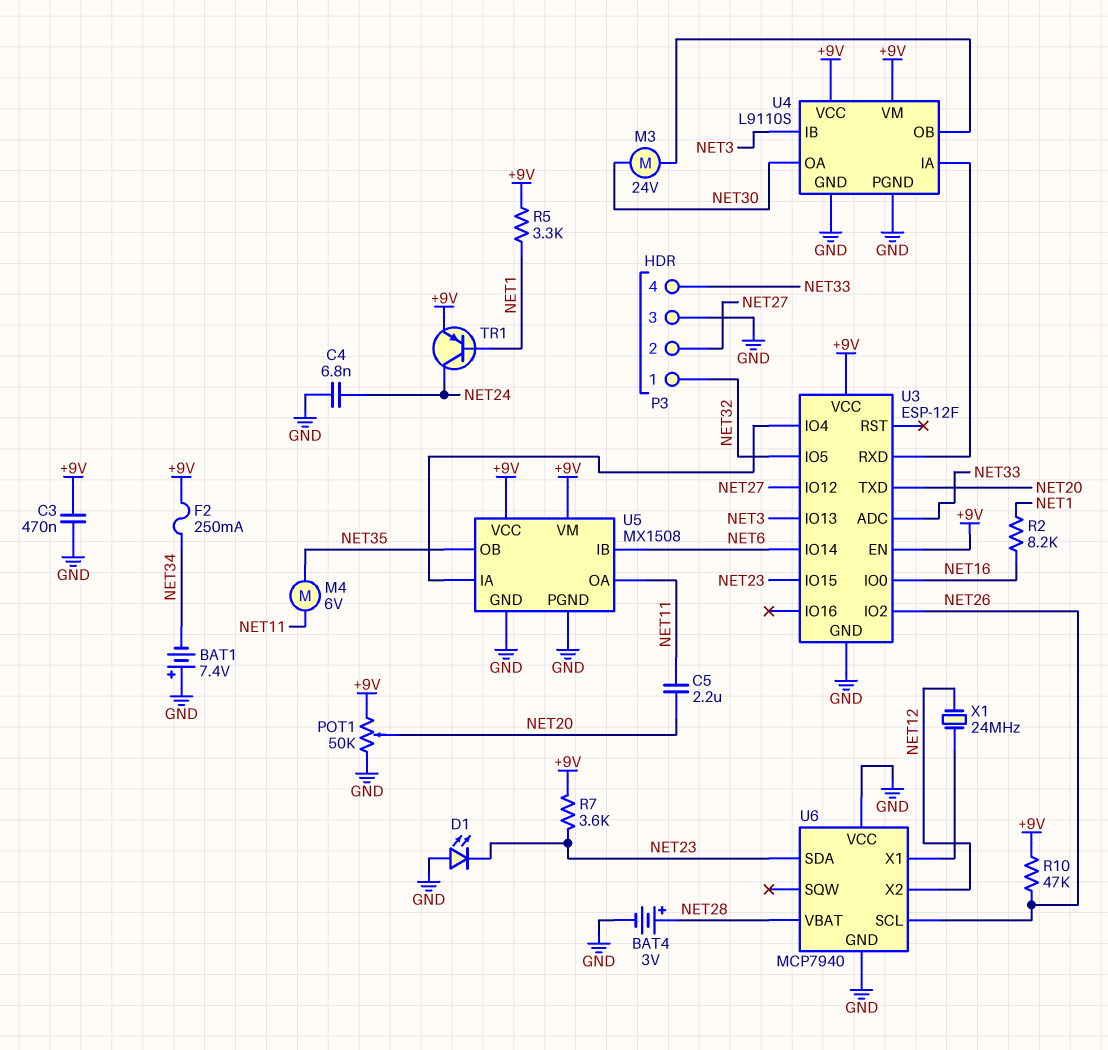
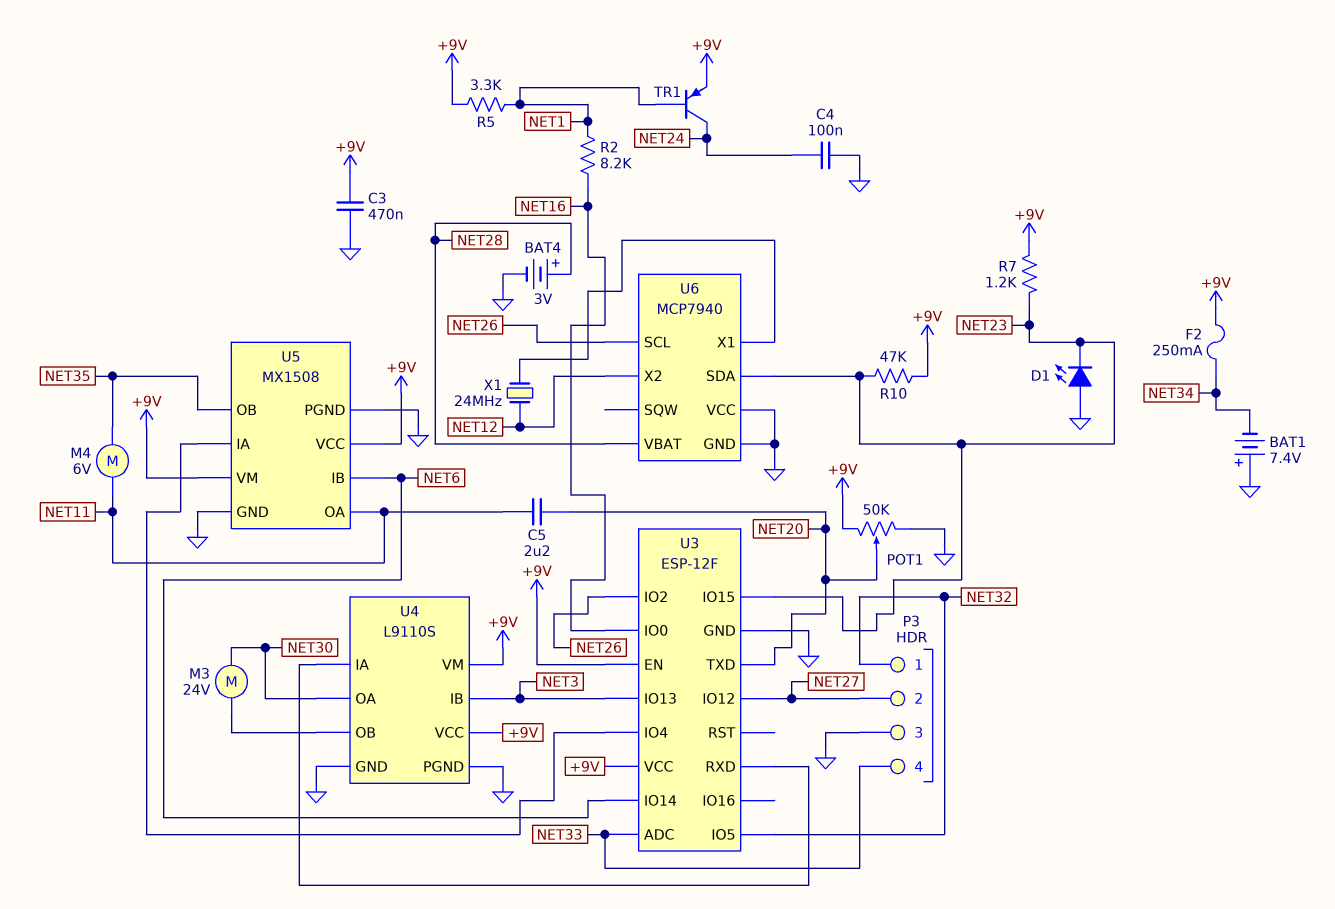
C4: 6.8nF (GND, NET24) -> 100nF (GND, NET24)
R7: 3.6k (+9V, NET23) -> 1.2k (+9V, NET23)
R10: 47k (+9V, NET26) -> 47k (+9V, NET23)

